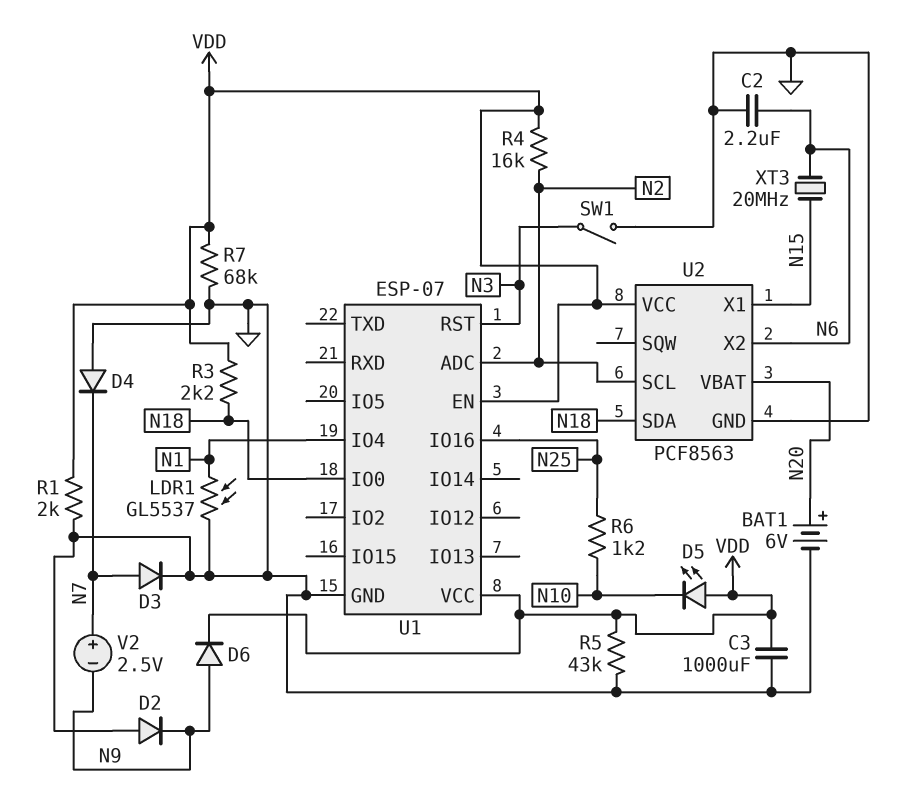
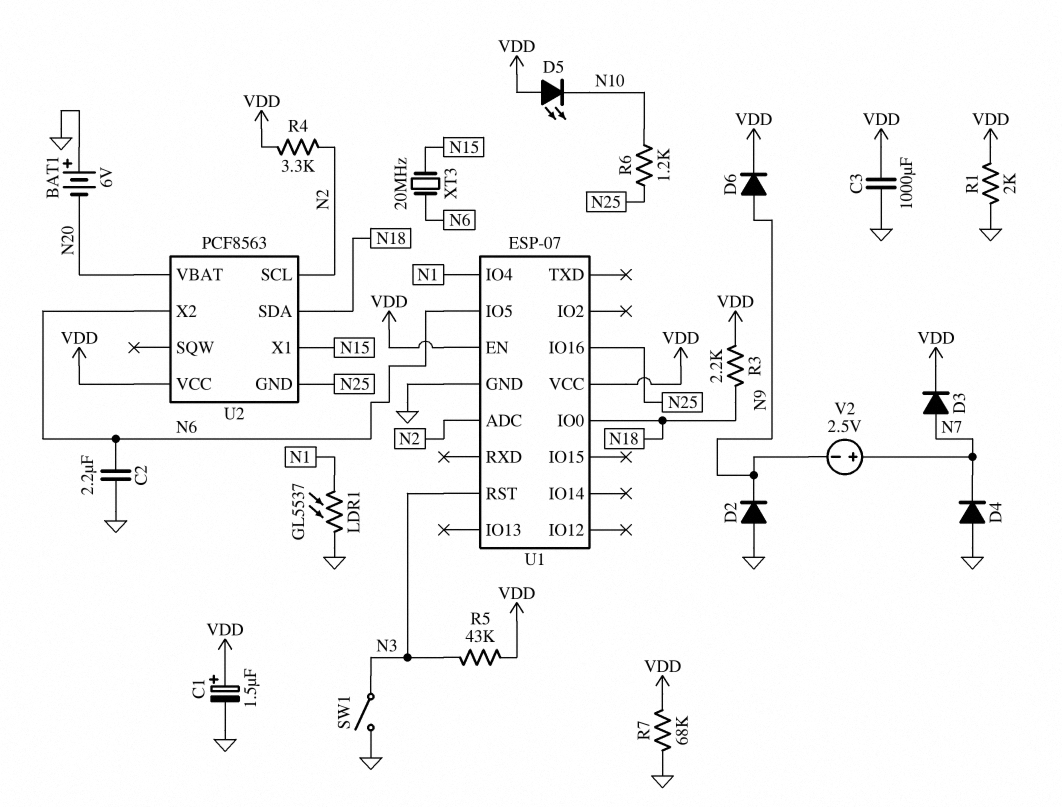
BAT1: 6V (plus N20, minus GND) -> 6V (plus GND, minus N20)
C1: none -> 1.5uF (plus VDD, minus GND)
D3: diode (A N7, K GND) -> diode (A N7, K VDD)
R4: 16k (N2, VDD) -> 3.3k (N2, VDD)
R5: 43k (GND, VDD) -> 43k (N3, VDD)
U1 pin IO5: none -> N6
U2 pin GND: GND -> N25

